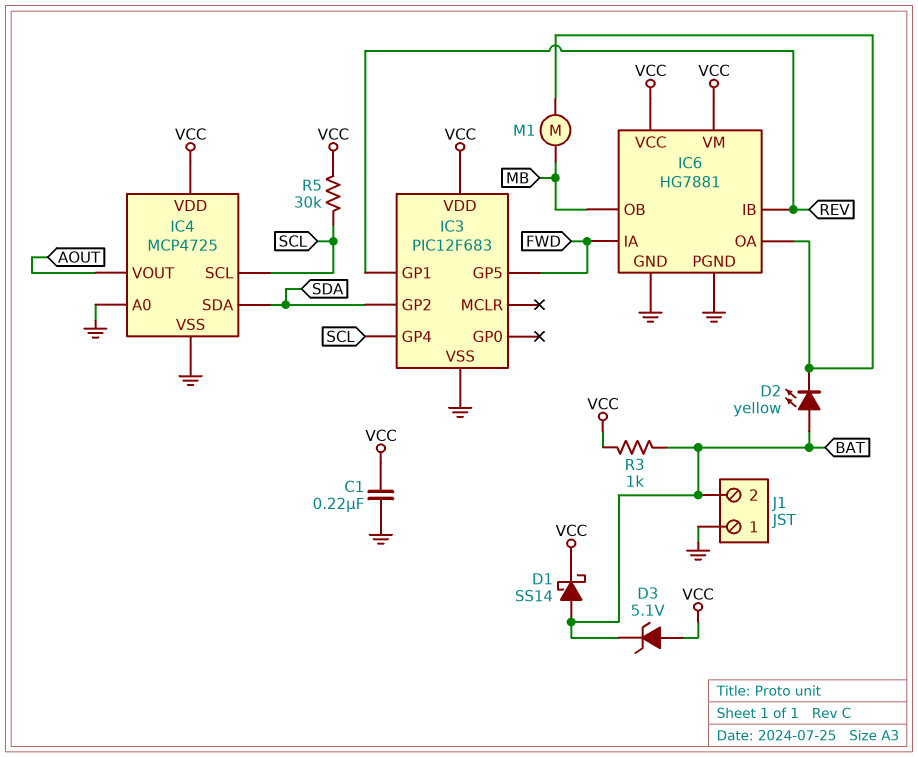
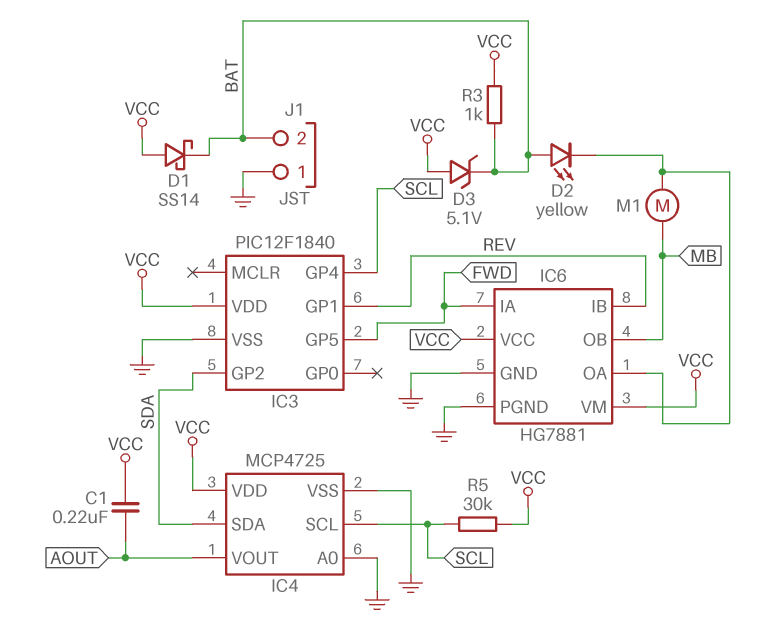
C1: 220nF (GND, VCC) -> 220nF (AOUT, VCC)
D1: schottky SS14 (A BAT, K VCC) -> schottky SS14 (A VCC, K BAT)
IC3: PIC12F683 -> PIC12F1840

